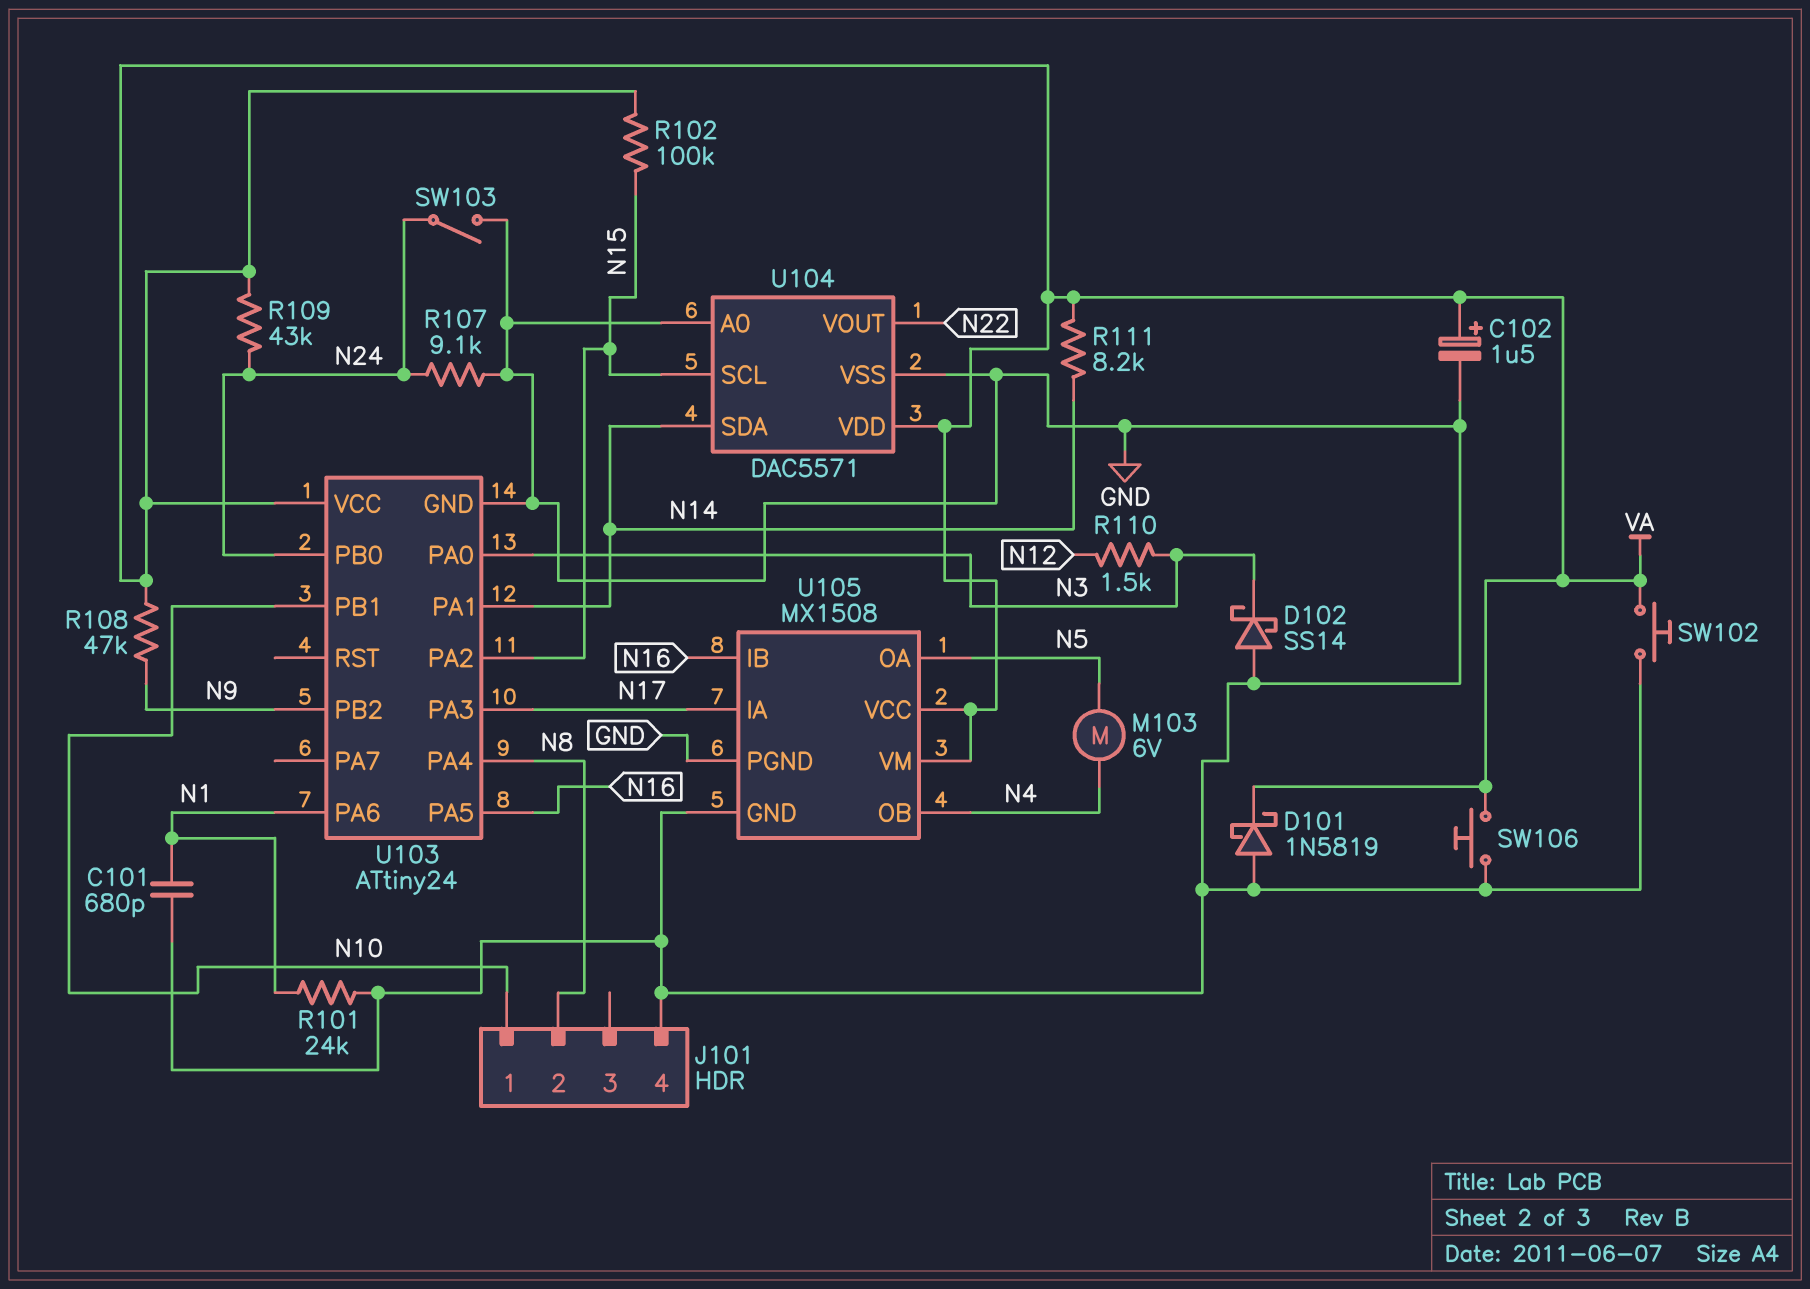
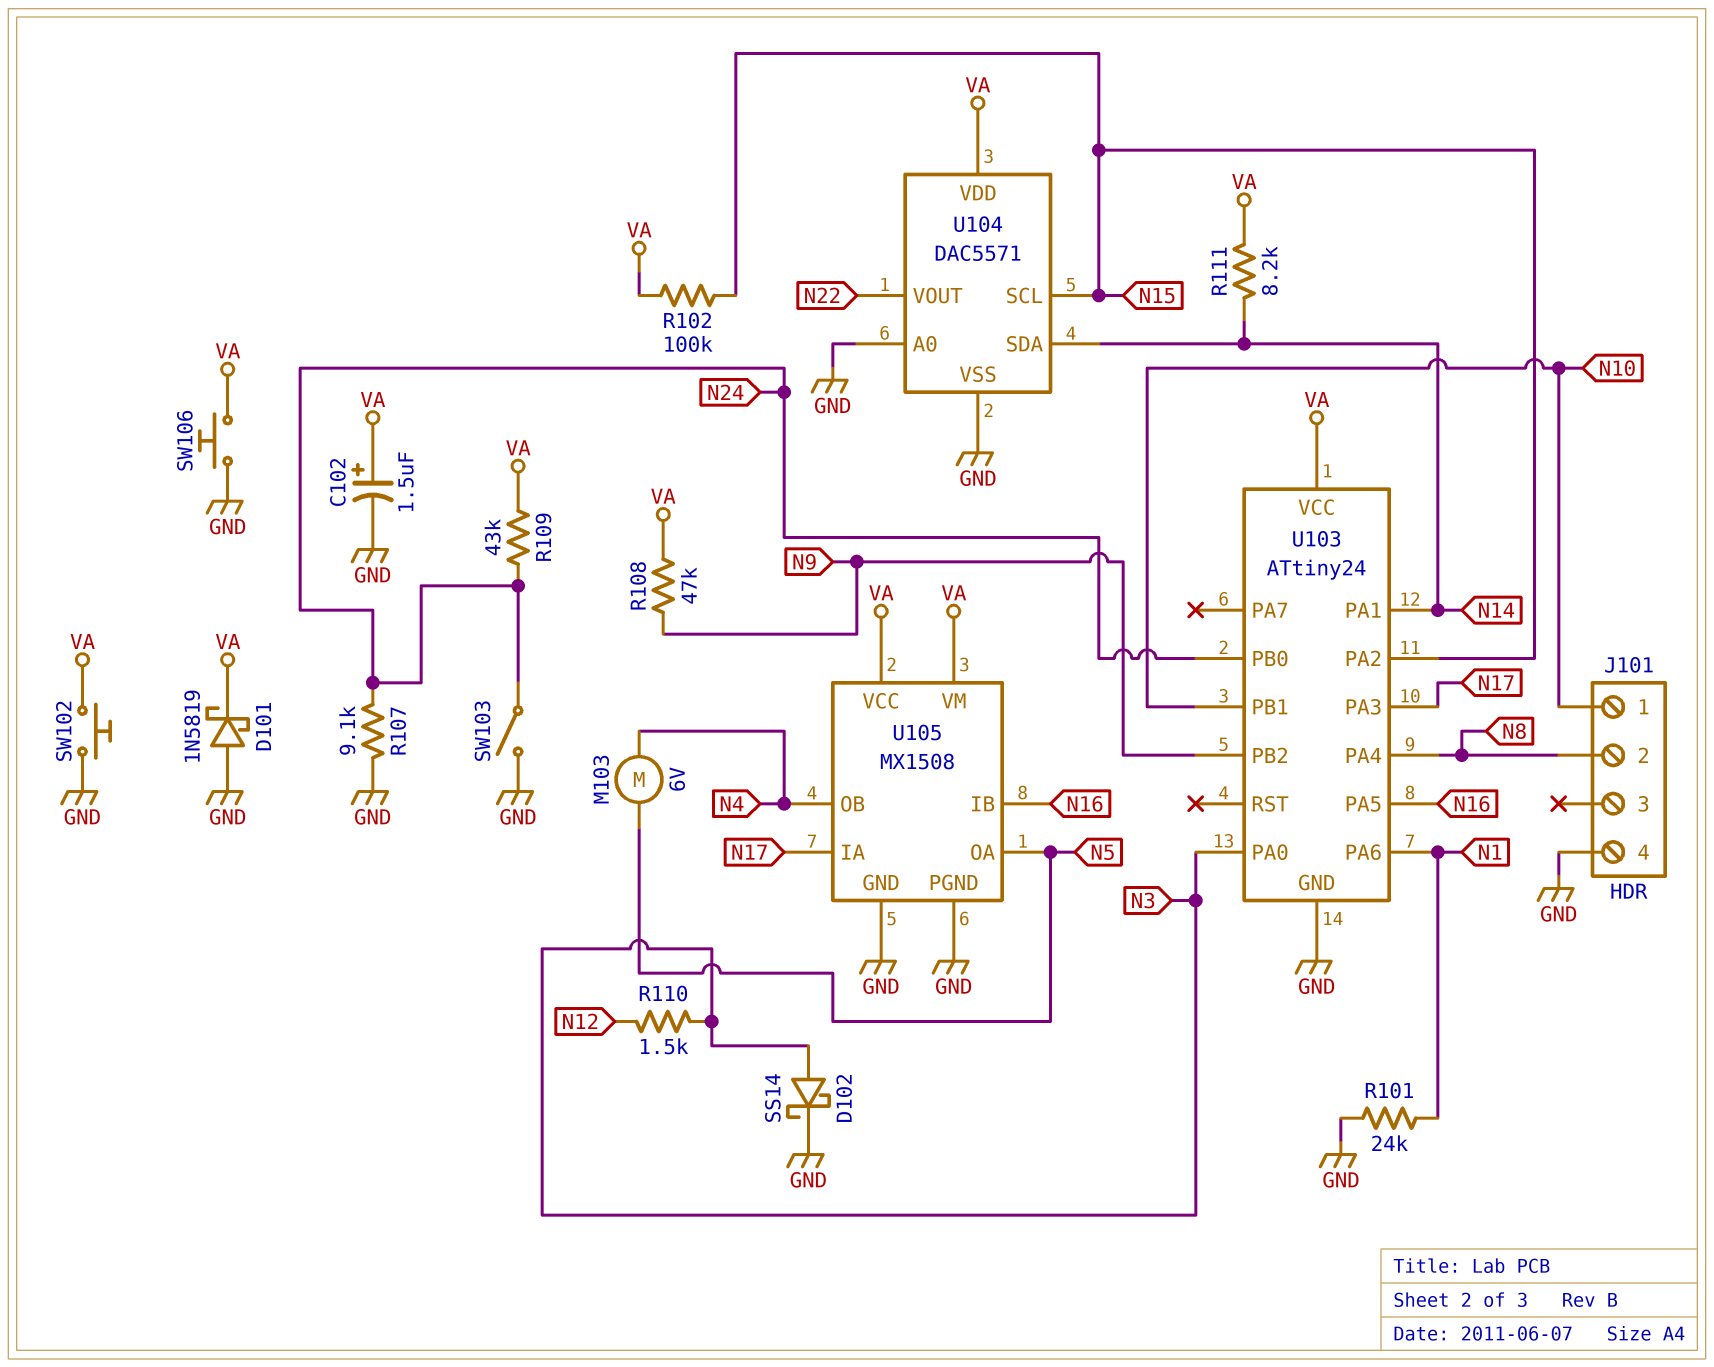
C101: 680pF (GND, N1) -> none
D102: schottky SS14 (A GND, K N3) -> schottky SS14 (A N3, K GND)

